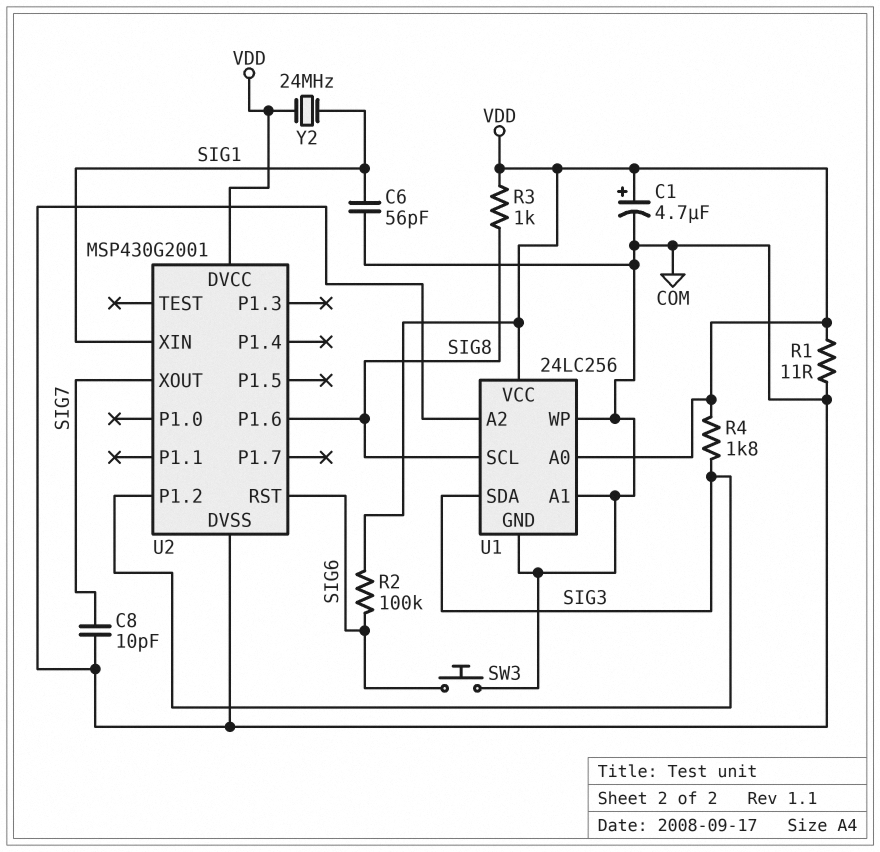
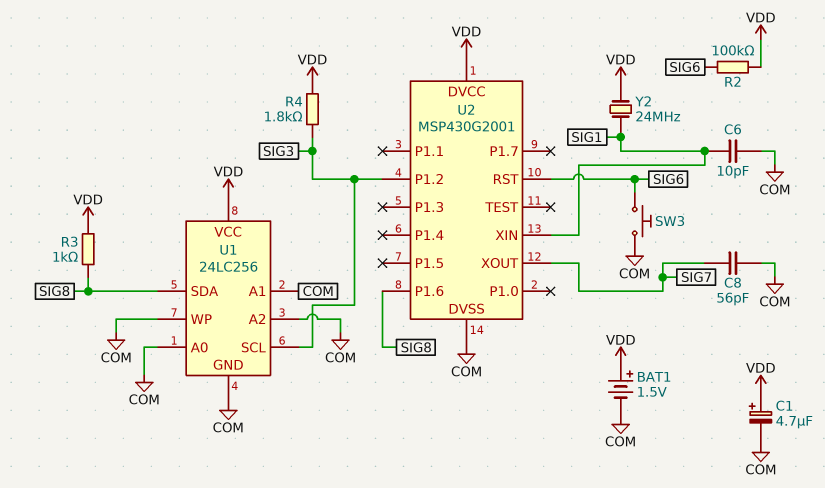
BAT1: none -> 1.5V (plus VDD, minus COM)
C6: 56pF (COM, SIG1) -> 10pF (COM, SIG1)
C8: 10pF (COM, SIG7) -> 56pF (COM, SIG7)
R1: 11 (COM, VDD) -> none
U1 pin A0: VDD -> COM
U1 pin SCL: SIG8 -> SIG3
U1 pin SDA: SIG3 -> SIG8

